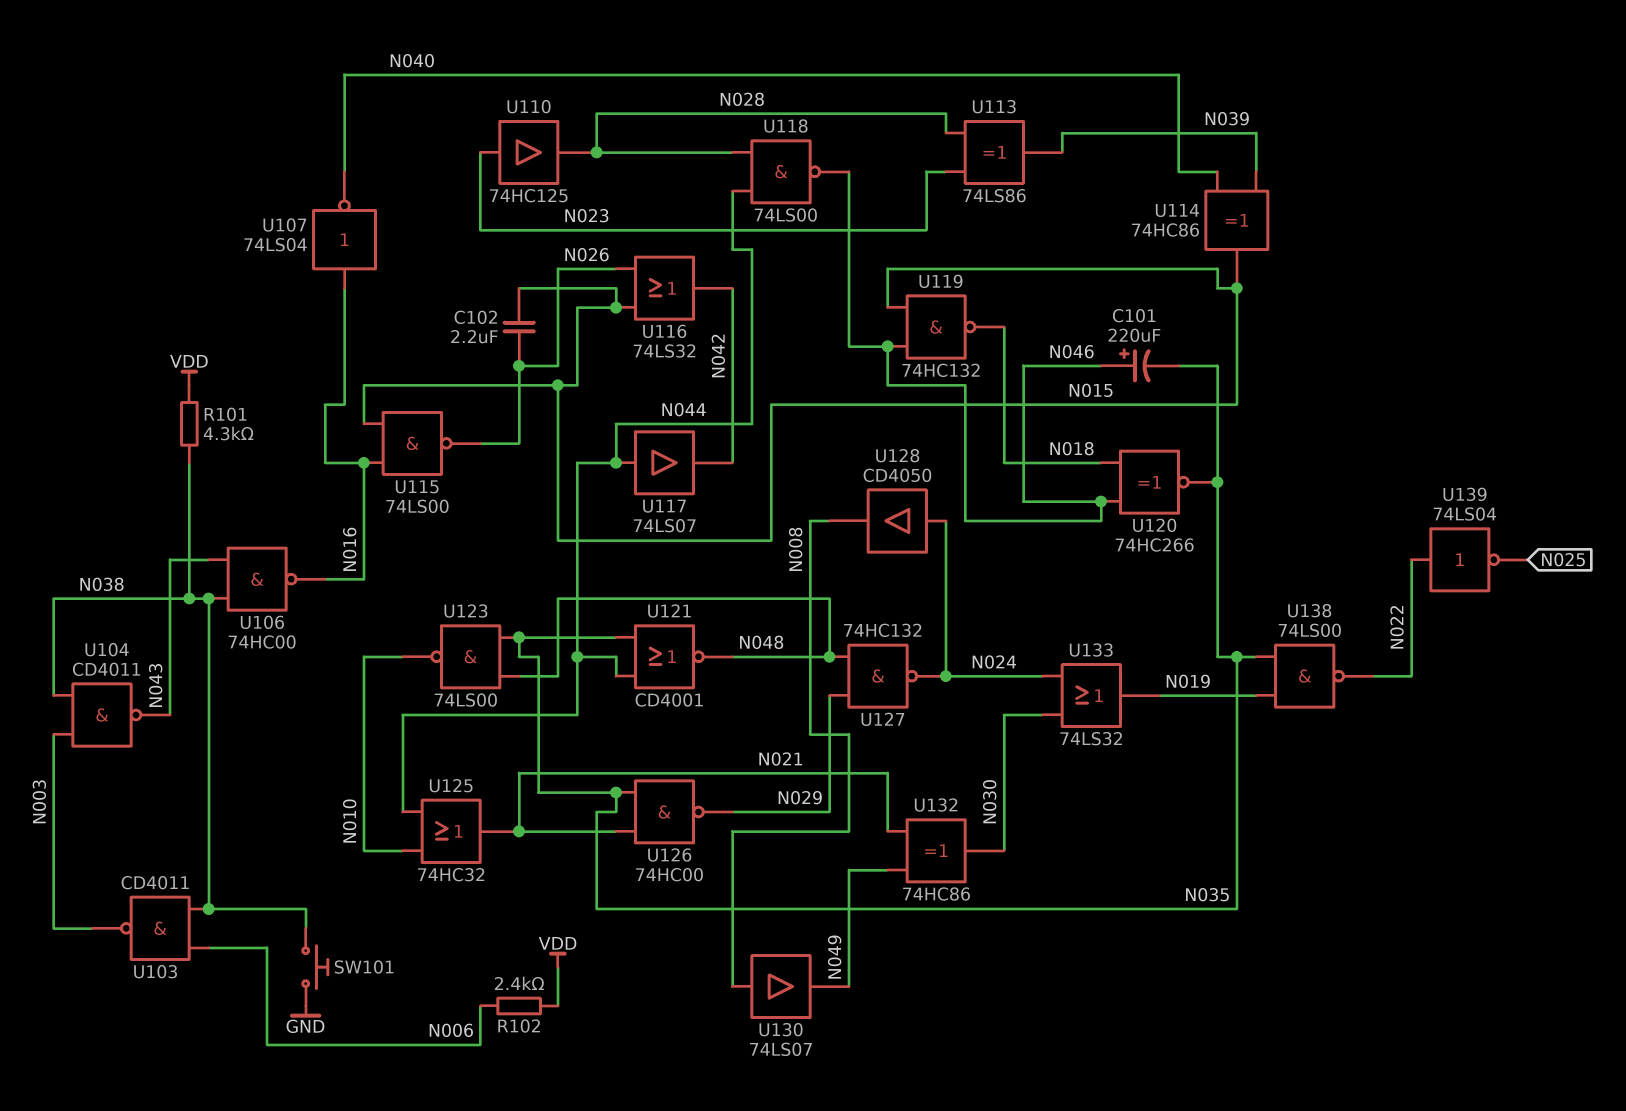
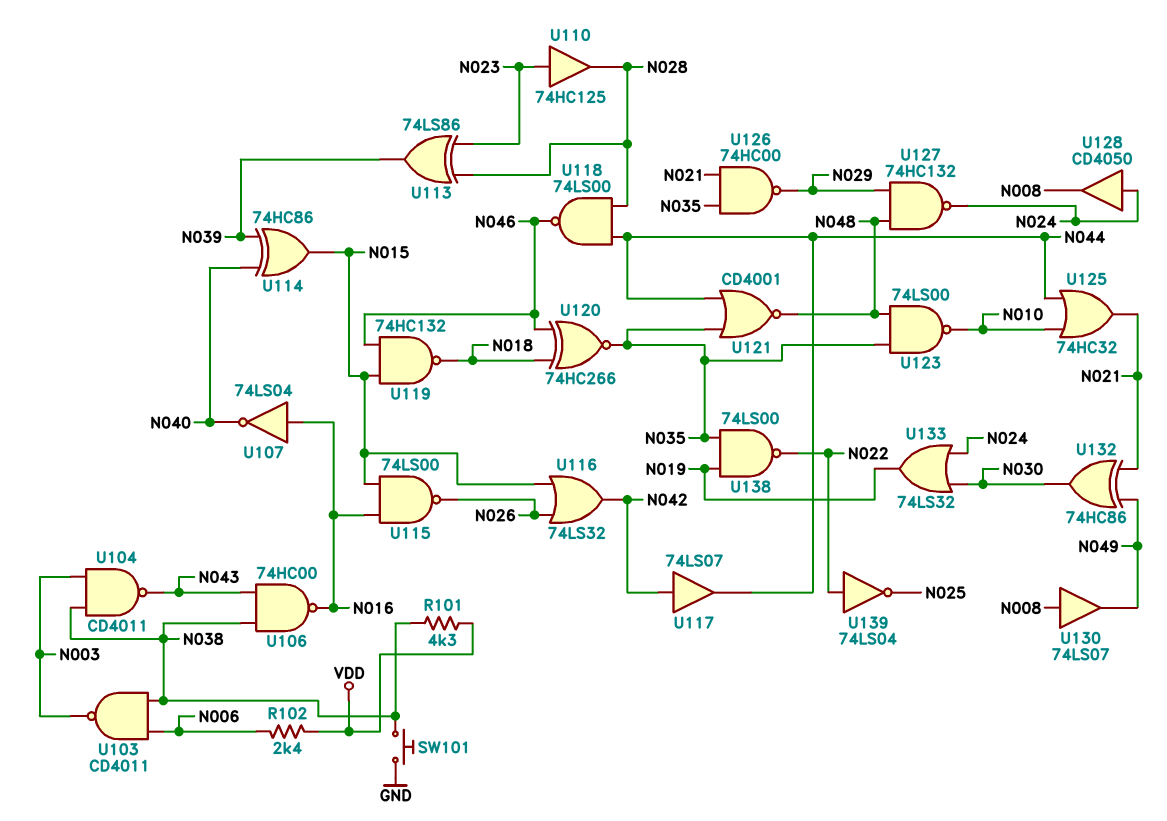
C101: 220uF (plus N046, minus N035) -> none
C102: 2.2uF (N015, N026) -> none
U117: buffer 74LS07 (in N044, out N042) -> buffer 74LS07 (in N042, out N044)

